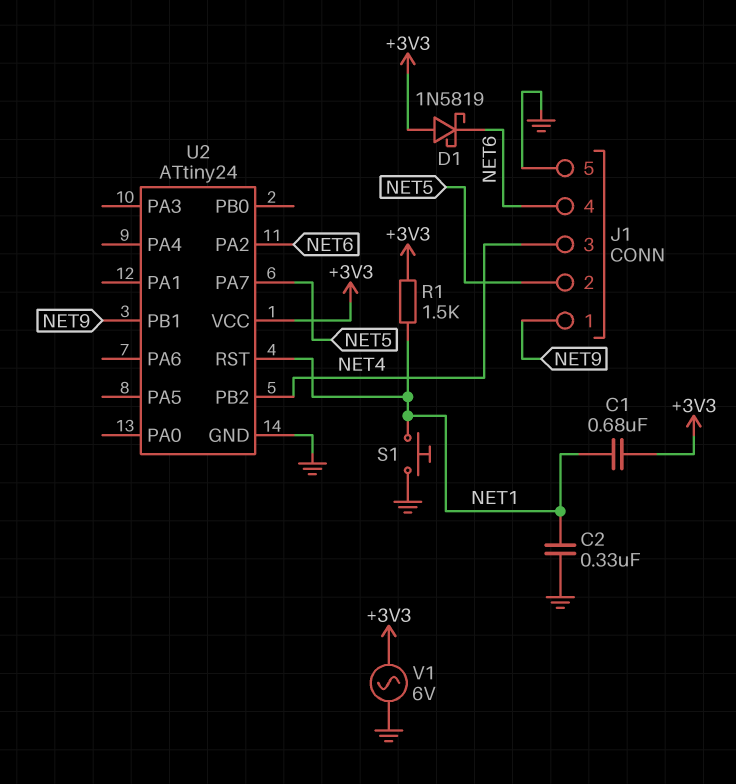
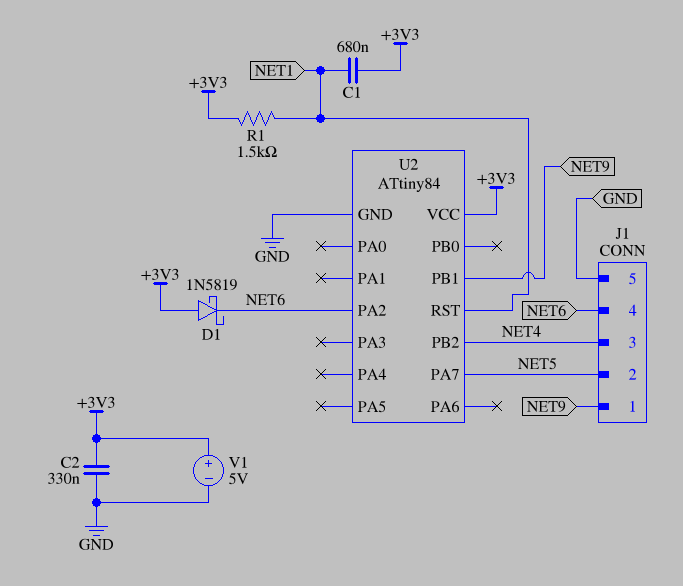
C2: 330nF (GND, NET1) -> 330nF (+3V3, GND)
S1: button (GND, NET1) -> none
U2: ATtiny24 -> ATtiny84
V1: AC 6V (+3V3, GND) -> 5V (plus +3V3, minus GND)

